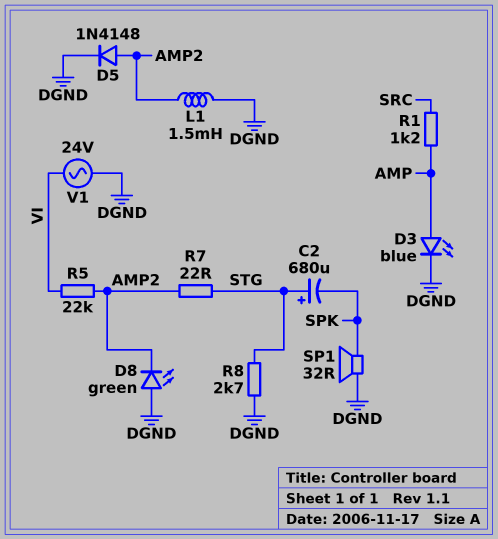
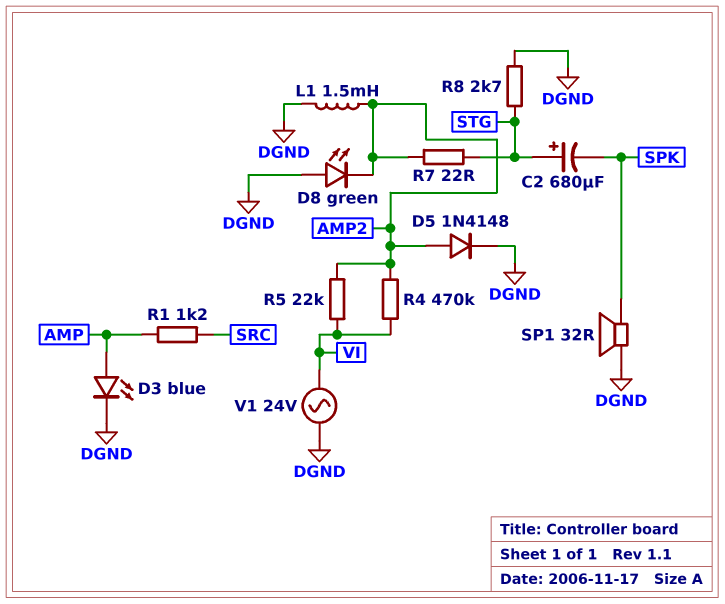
R4: none -> 470k (AMP2, VI)

